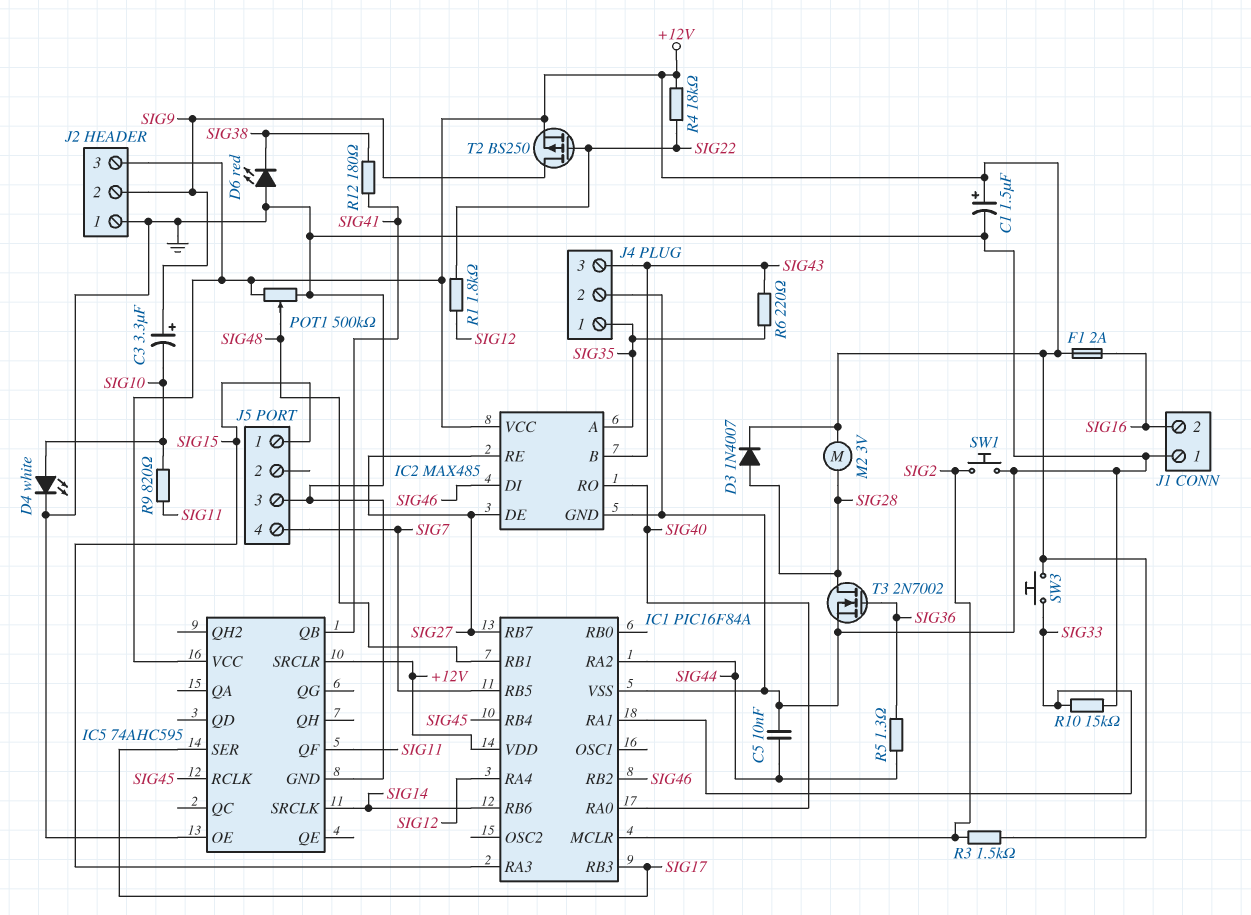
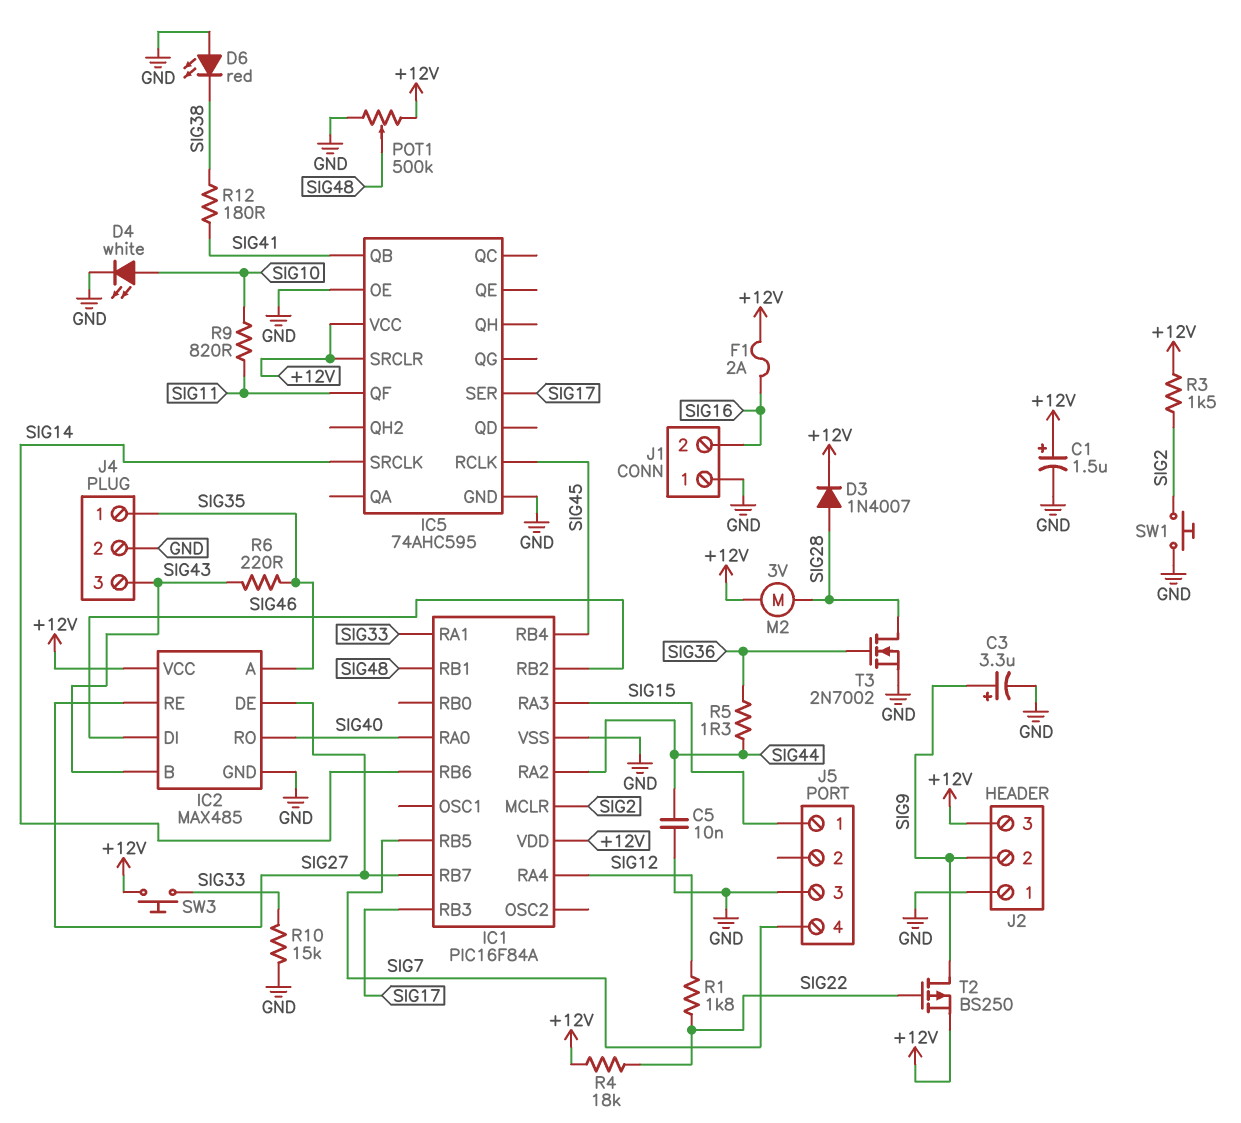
C3: 3.3uF (plus SIG9, minus SIG10) -> 3.3uF (plus SIG9, minus GND)

